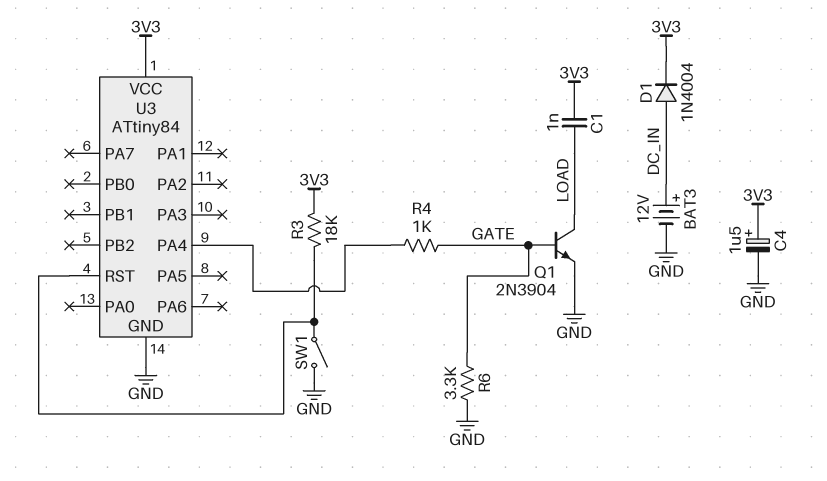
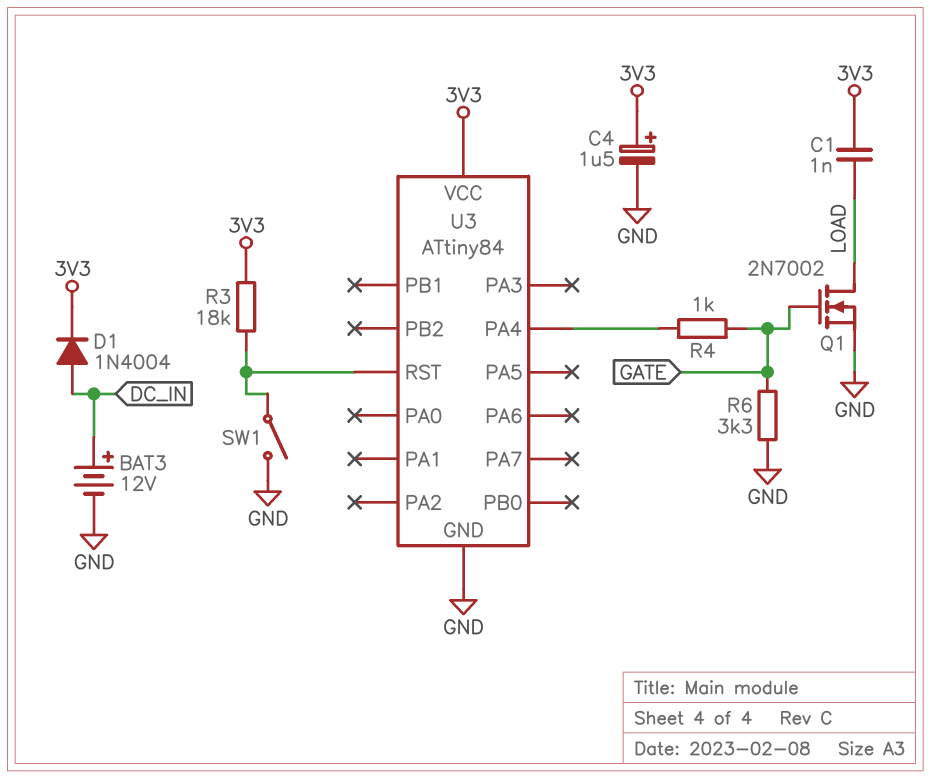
Q1: NPN 2N3904 (B GATE, C LOAD, E GND) -> NMOS 2N7002 (G GATE, D LOAD, S GND)

